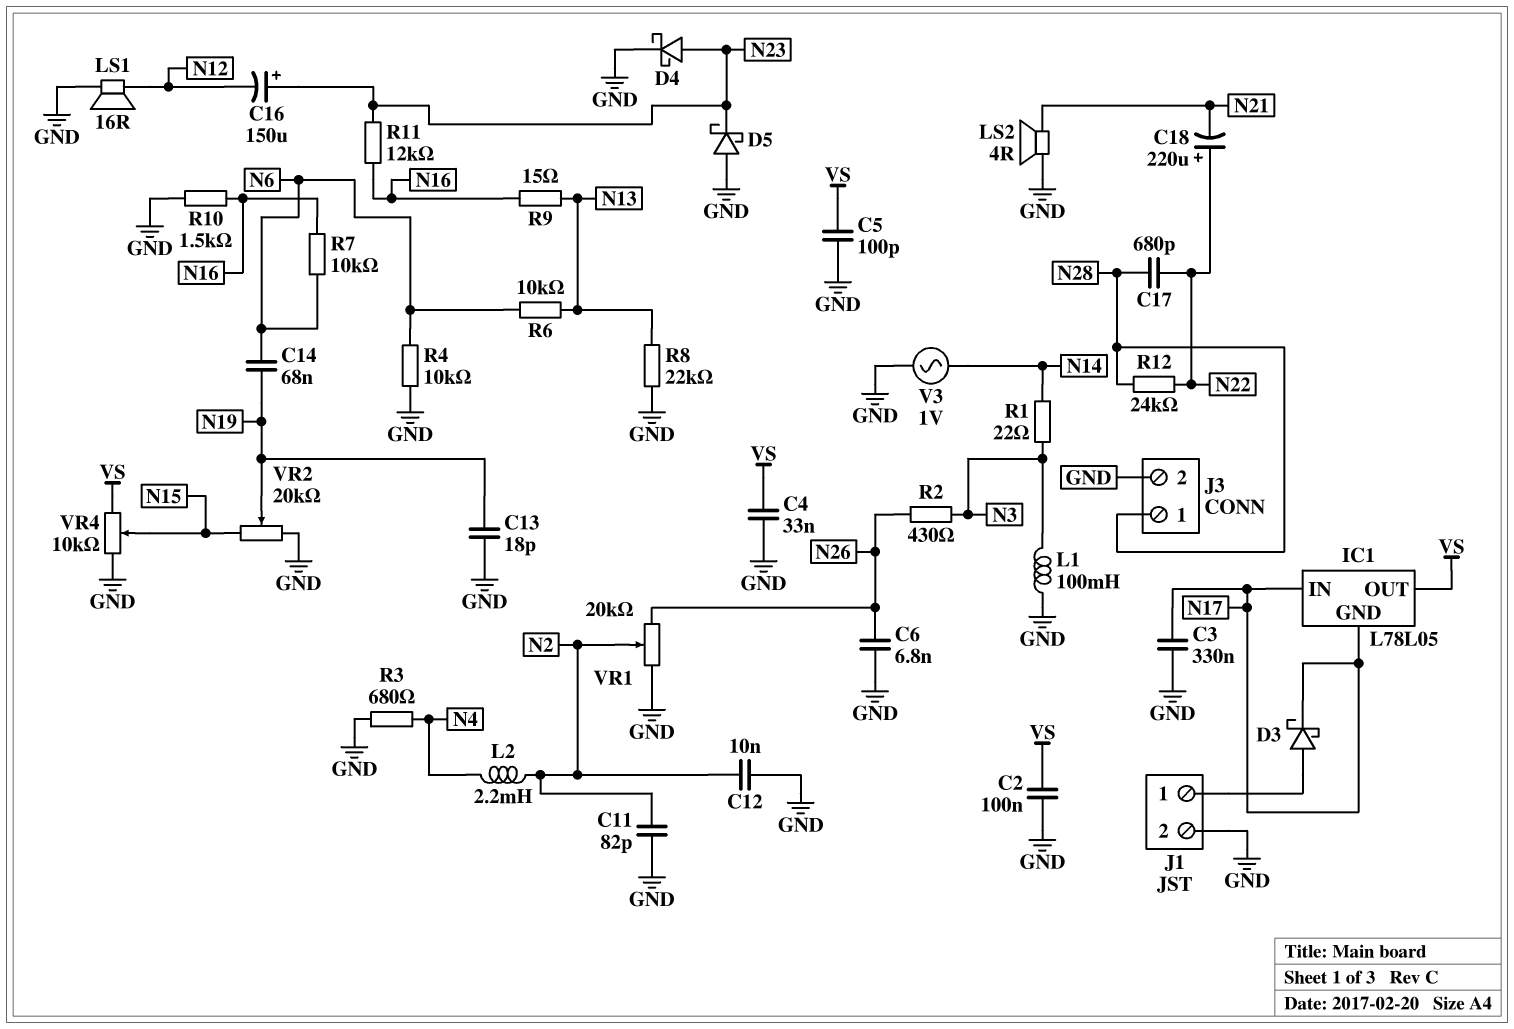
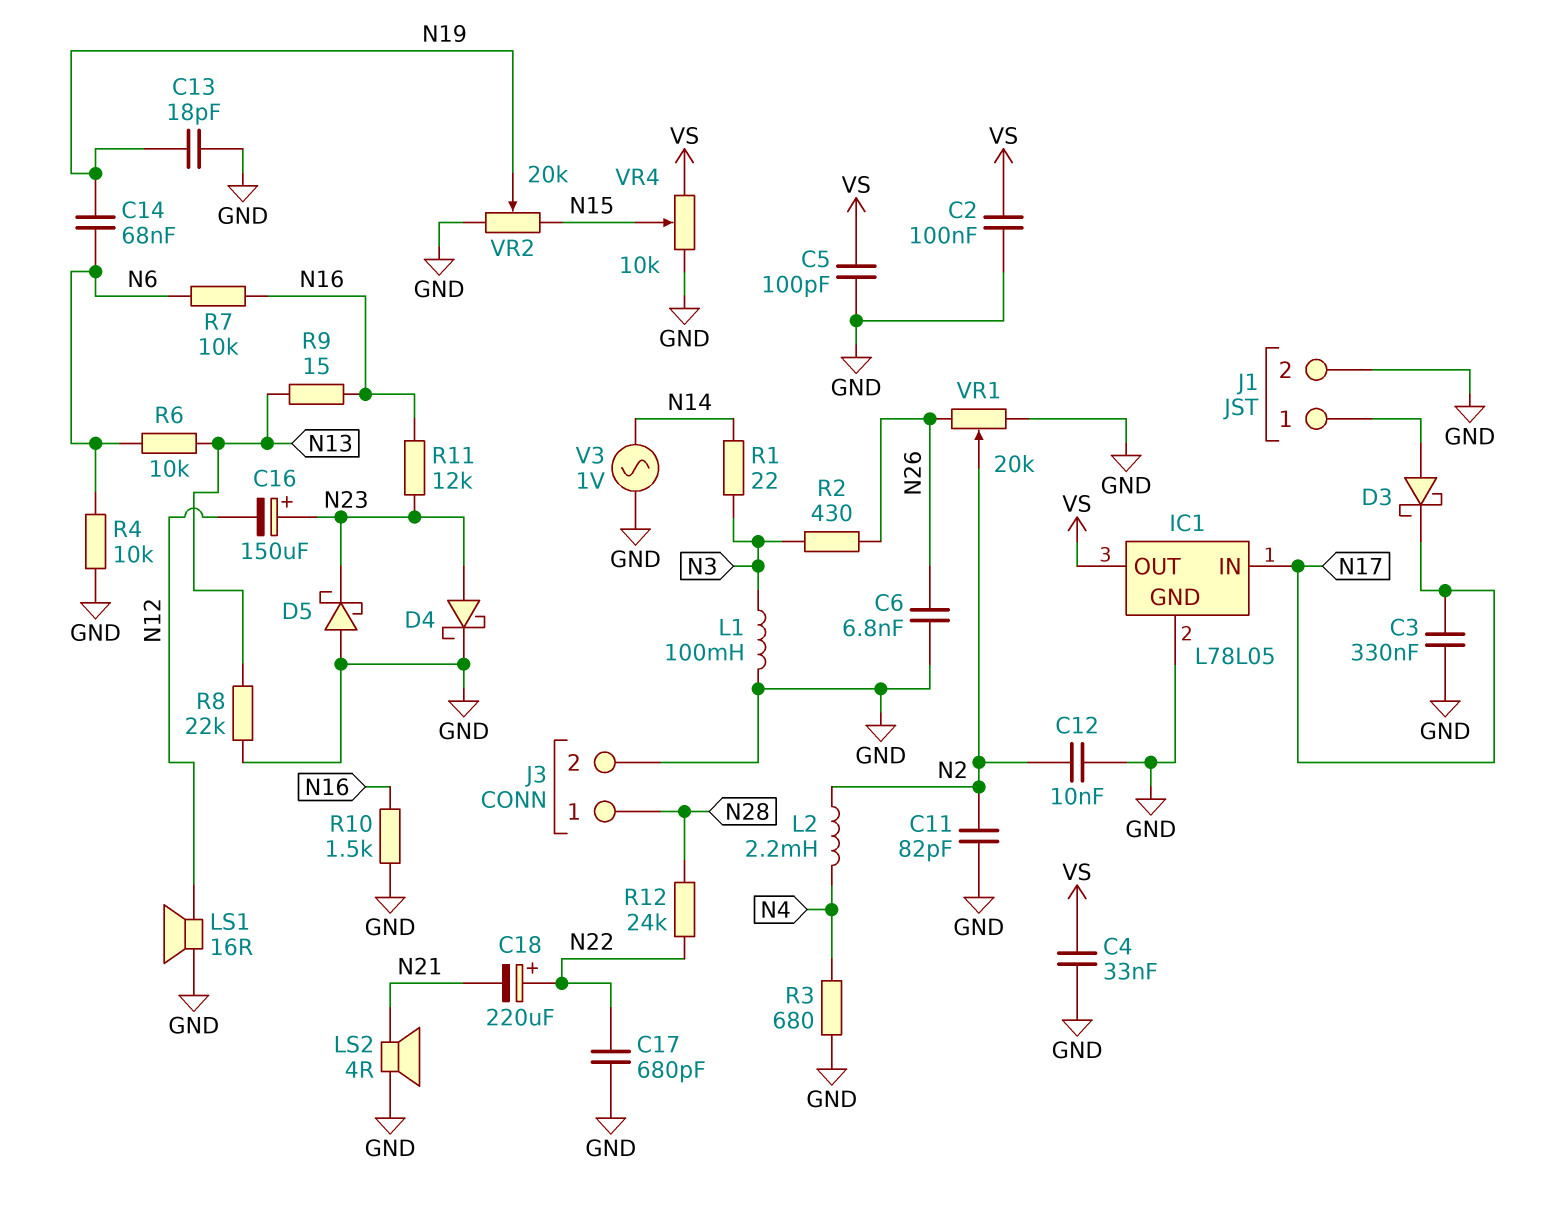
C17: 680pF (N22, N28) -> 680pF (GND, N22)
IC1 pin GND: N17 -> GND

